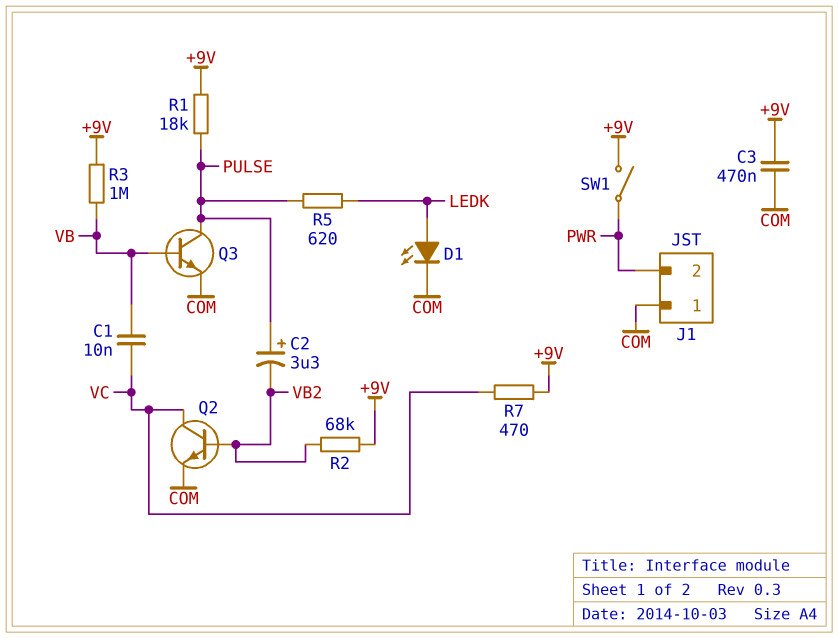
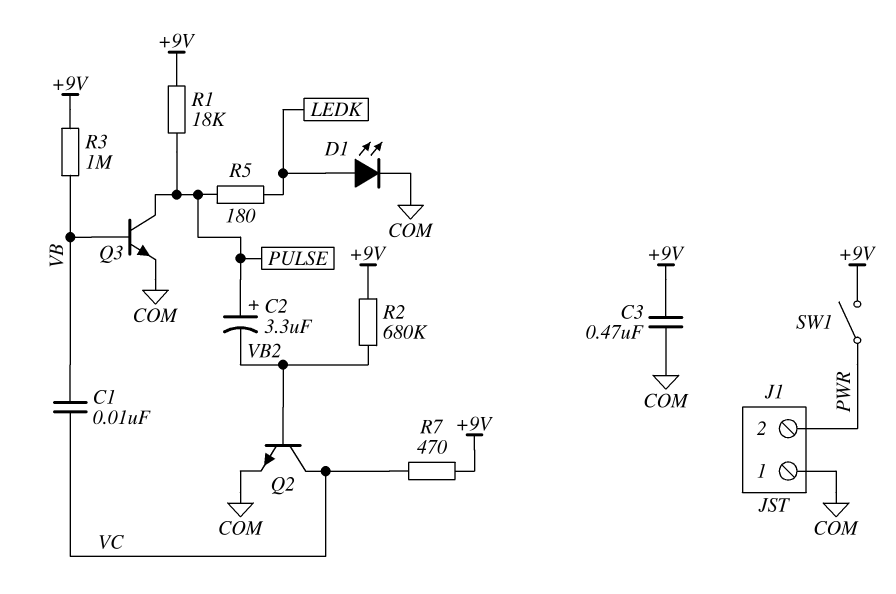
R2: 68k (+9V, VB2) -> 680k (+9V, VB2)
R5: 620 (LEDK, PULSE) -> 180 (LEDK, PULSE)

